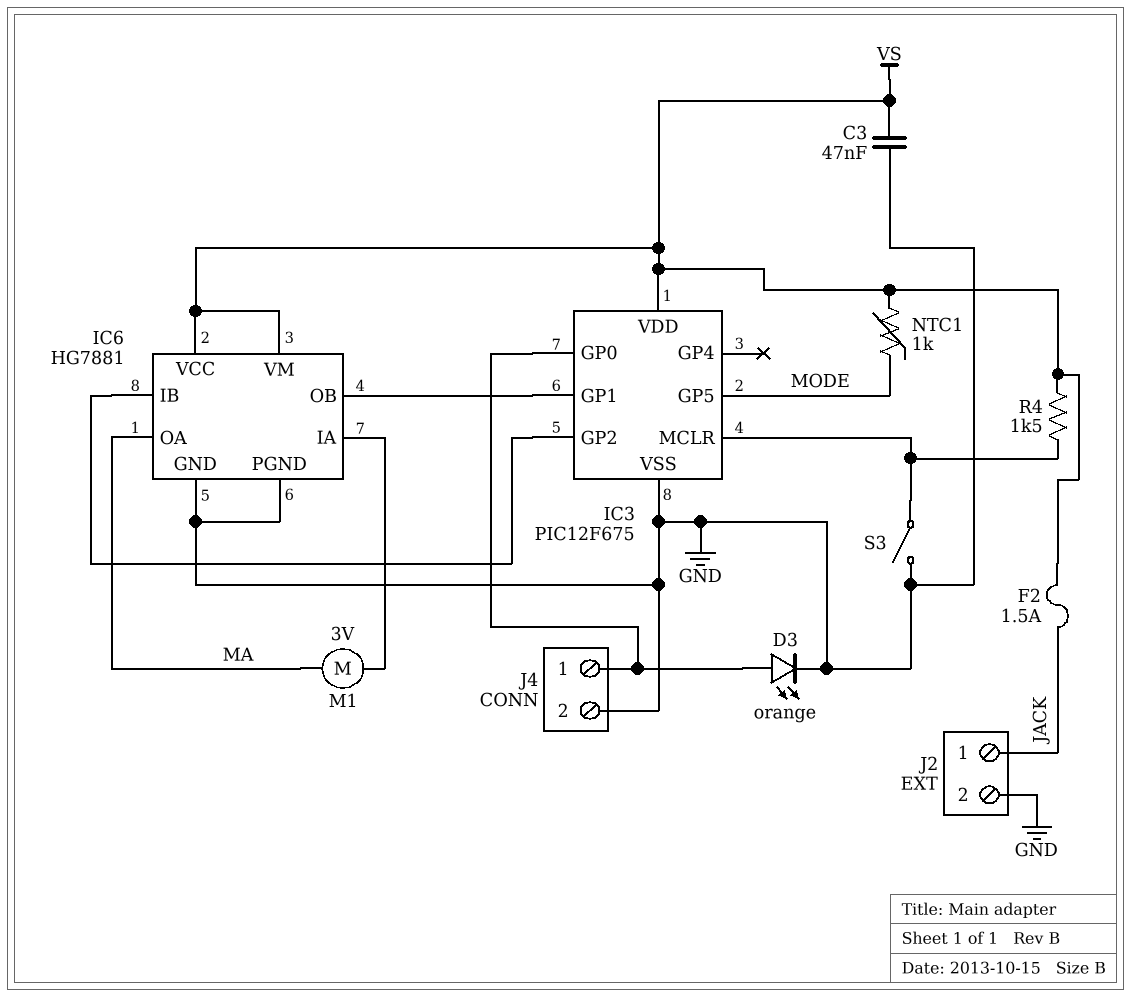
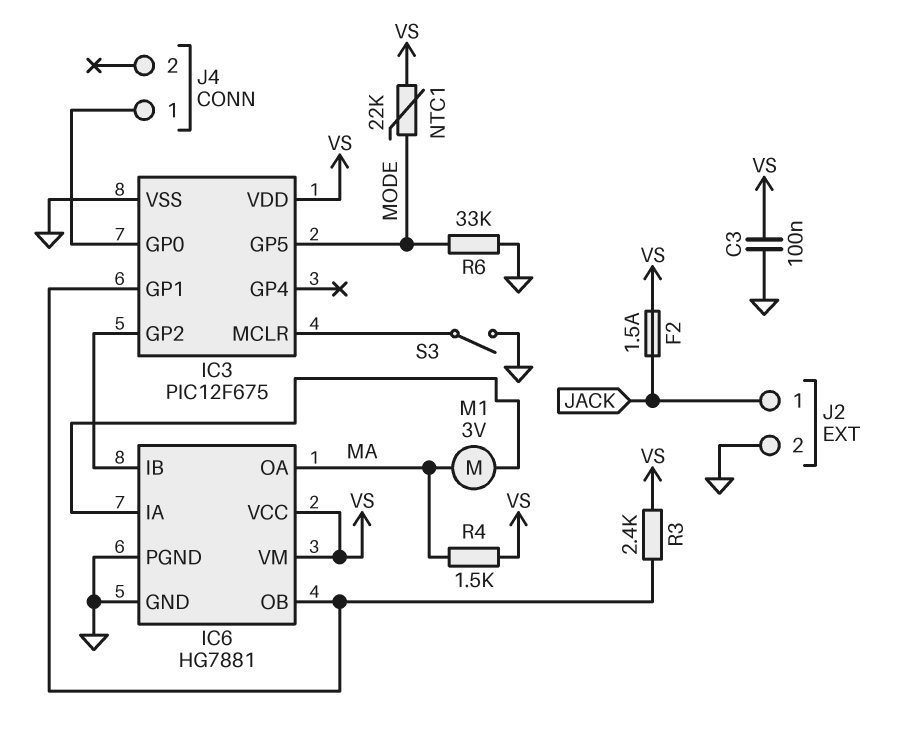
C3: 47nF (GND, VS) -> 100nF (GND, VS)
D3: LED orange (A IC3/GP0, K GND) -> none
J4 pin 2: GND -> none
NTC1: 1k (MODE, VS) -> 22k (MODE, VS)
R3: none -> 2.4k (IC3/GP1, VS)
R4: 1.5k (IC3/MCLR, VS) -> 1.5k (MA, VS)
R6: none -> 33k (GND, MODE)

